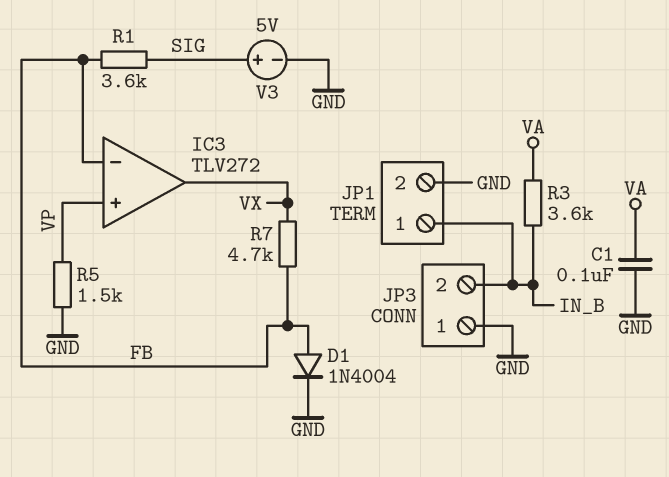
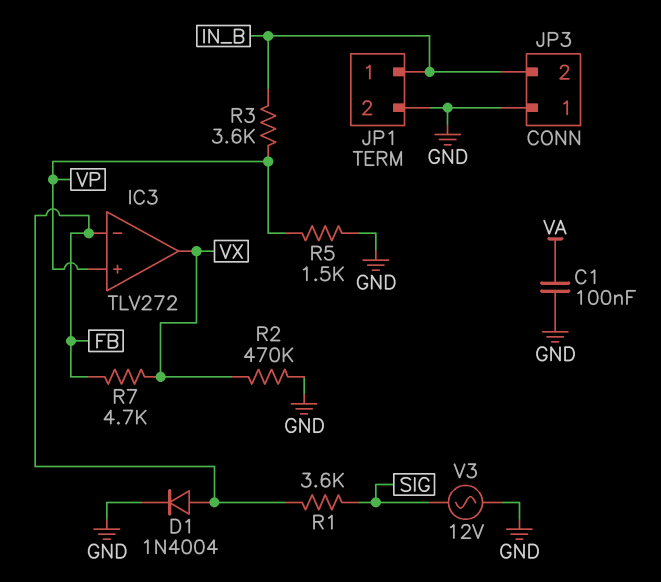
R2: none -> 470k (GND, VX)
R3: 3.6k (IN_B, VA) -> 3.6k (IN_B, VP)
V3: 5V (plus SIG, minus GND) -> AC 12V (GND, SIG)

